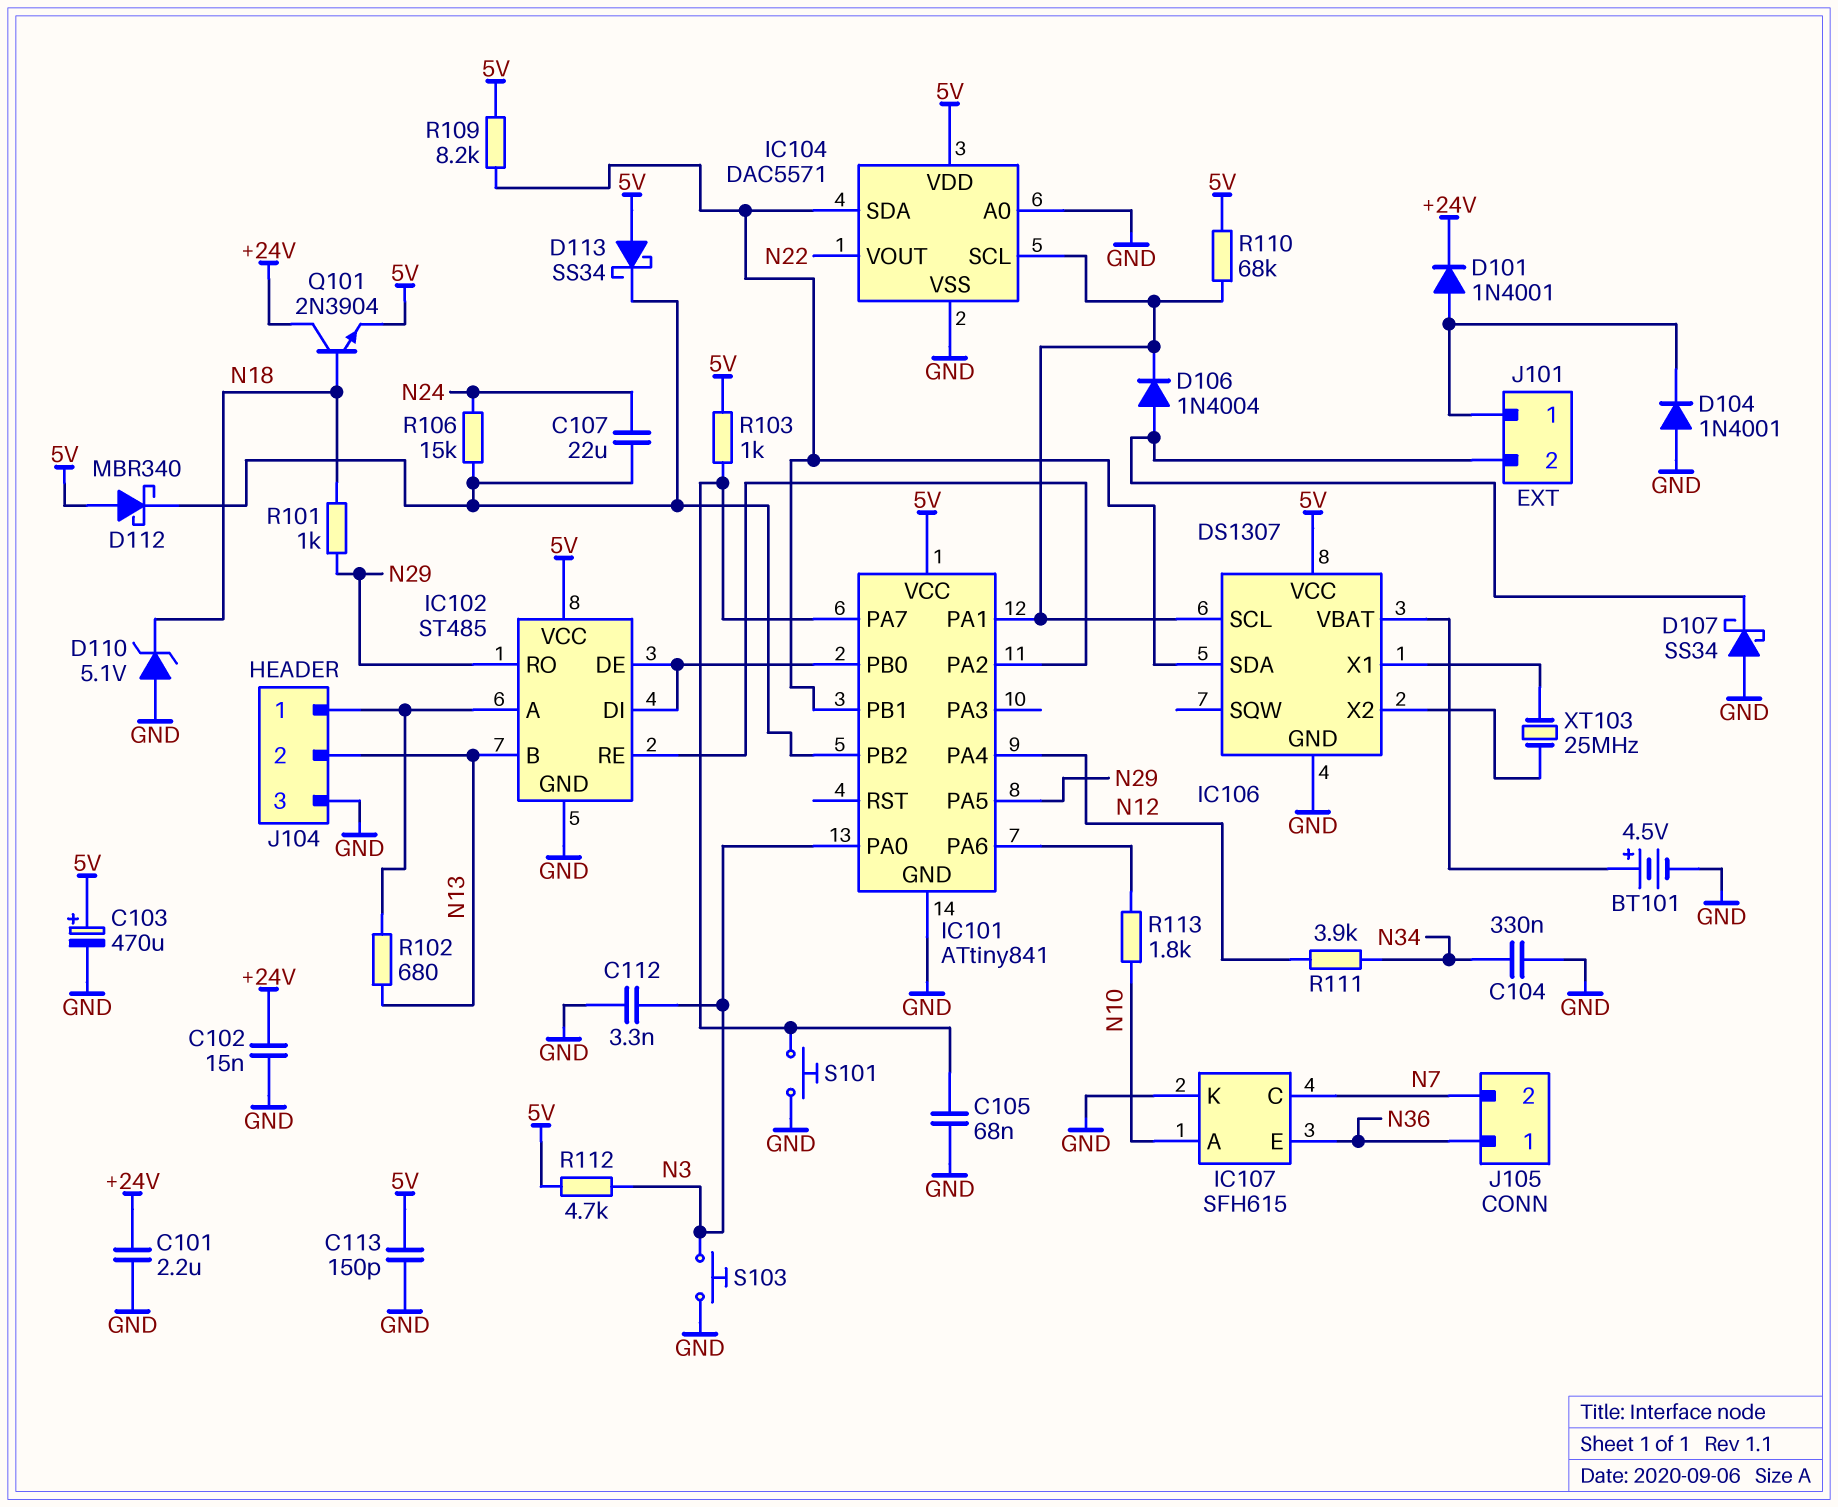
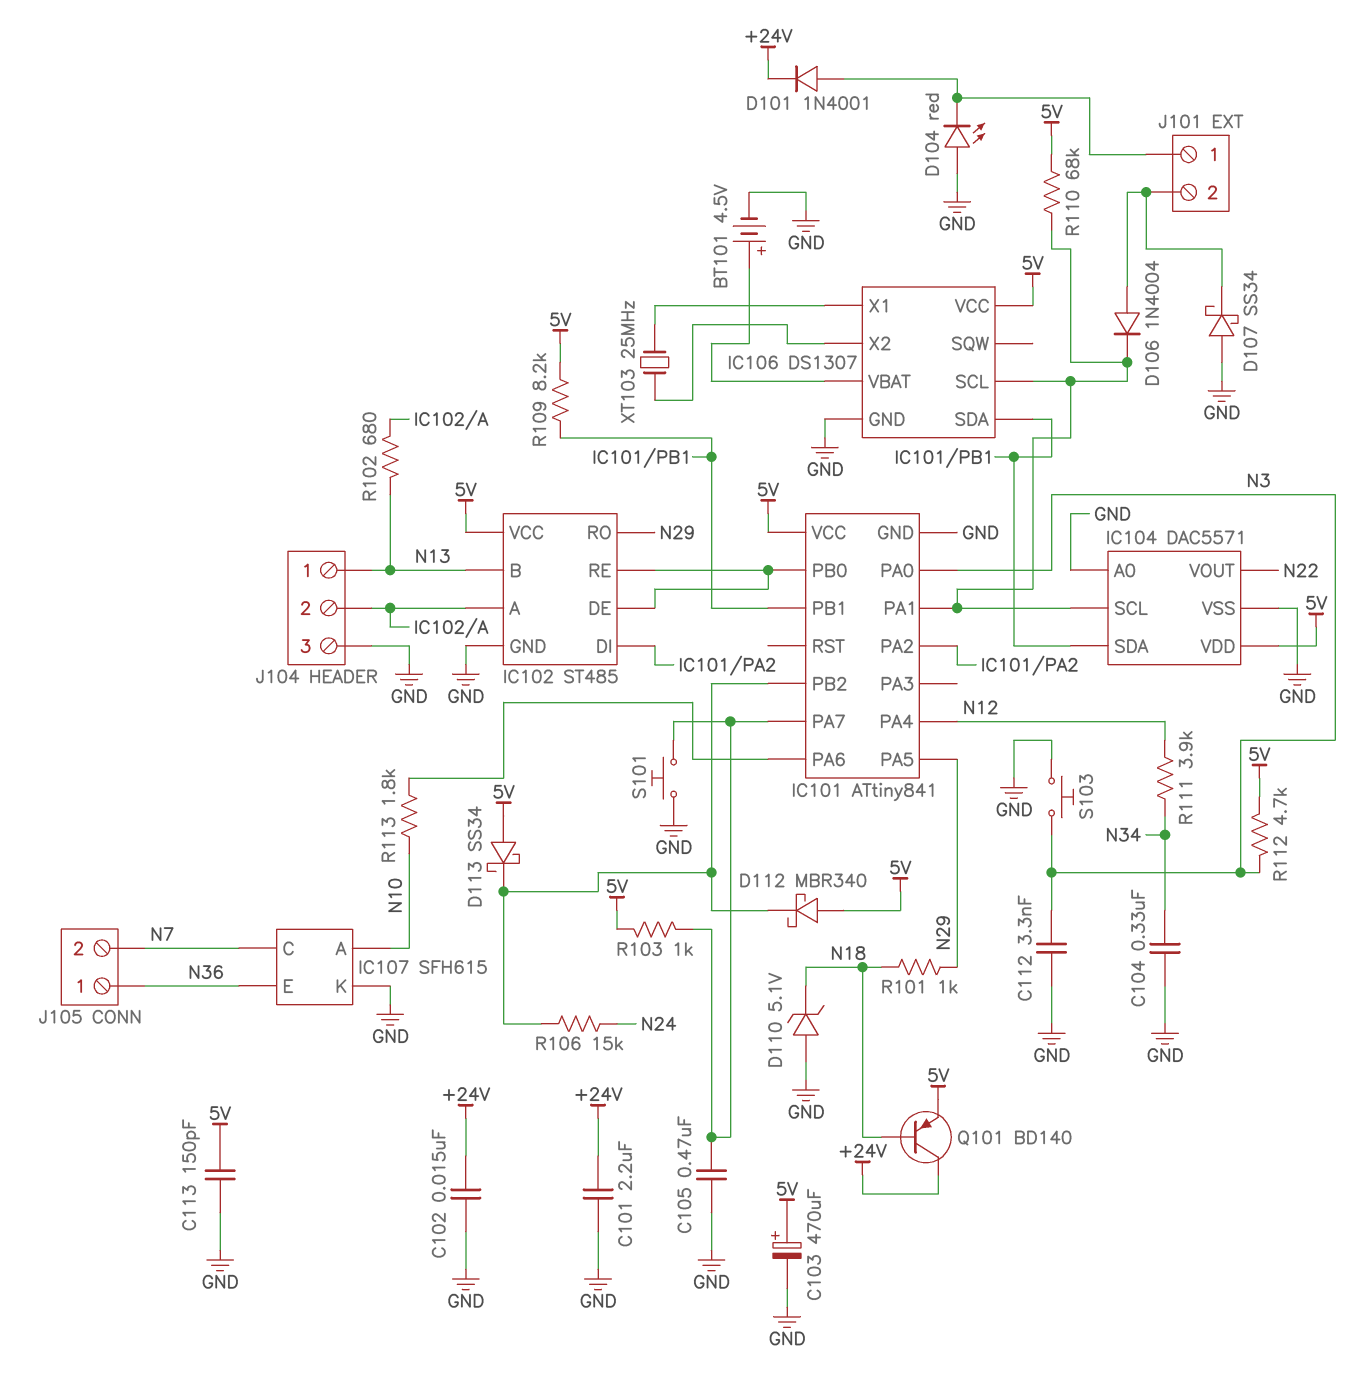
C105: 68nF (GND, IC101/PA7) -> 470nF (GND, IC101/PA7)
C107: 22uF (IC101/PB2, N24) -> none
D104: diode 1N4001 (A GND, K J101/1) -> LED red (A GND, K J101/1)
IC102 pin DI: IC101/PB0 -> IC101/PA2
IC102 pin RE: IC101/PA2 -> IC101/PB0
J104 pin 1: IC102/A -> N13
J104 pin 2: N13 -> IC102/A
Q101: NPN 2N3904 (B N18, C +24V, E 5V) -> PNP BD140 (B N18, C +24V, E 5V)

